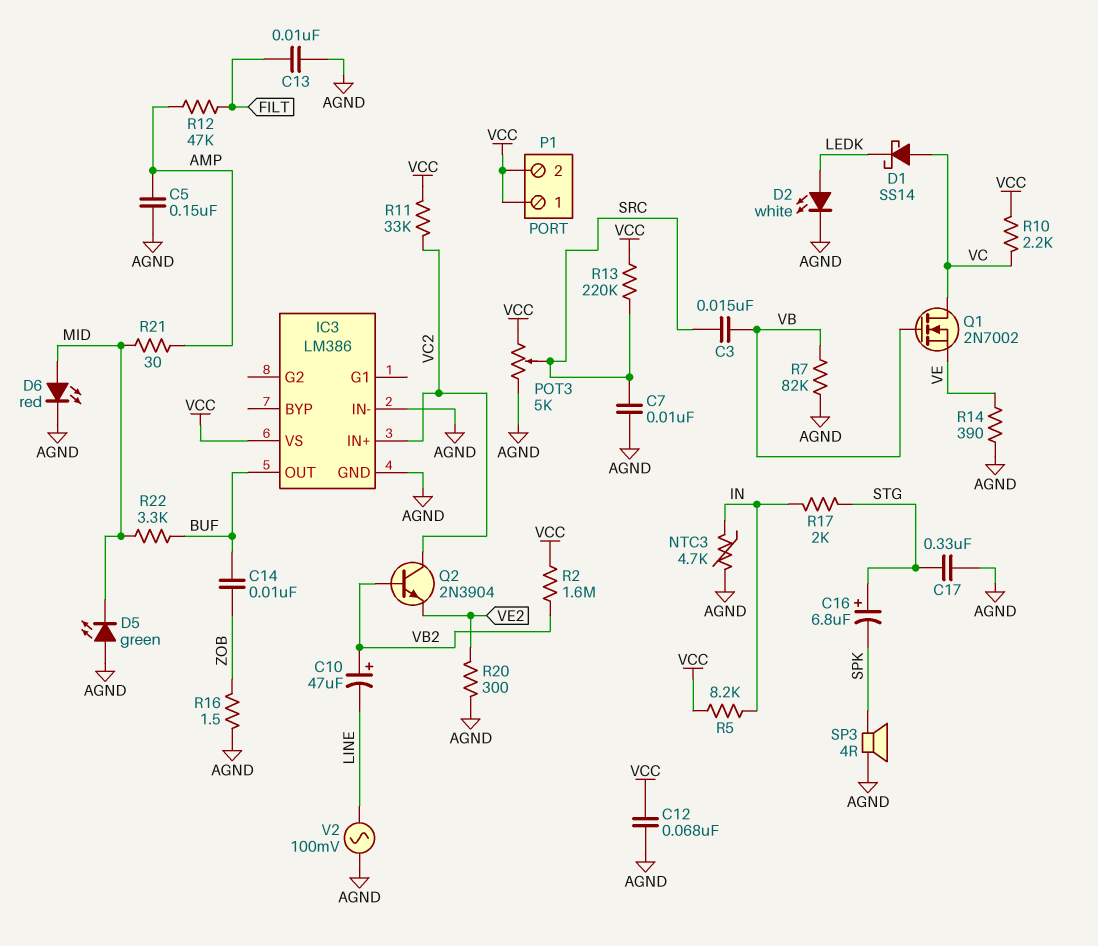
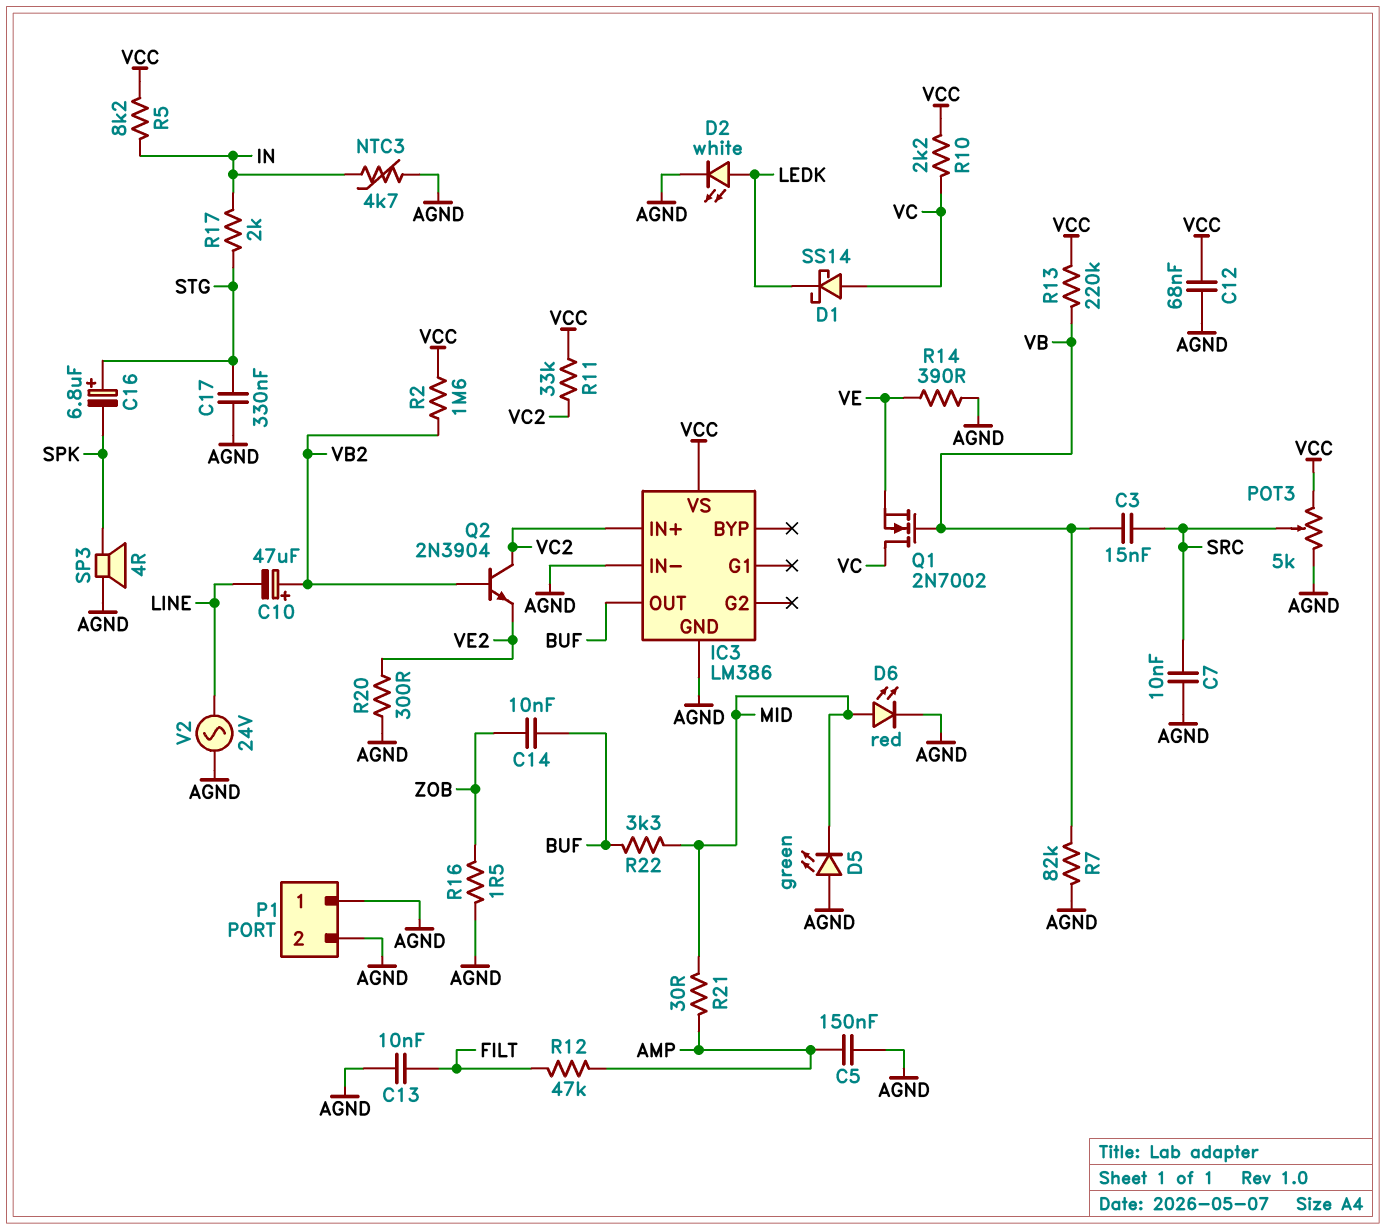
P1 pin 1: VCC -> AGND
P1 pin 2: VCC -> AGND
R13: 220k (SRC, VCC) -> 220k (VB, VCC)
V2: AC 100mV (AGND, LINE) -> AC 24V (AGND, LINE)

